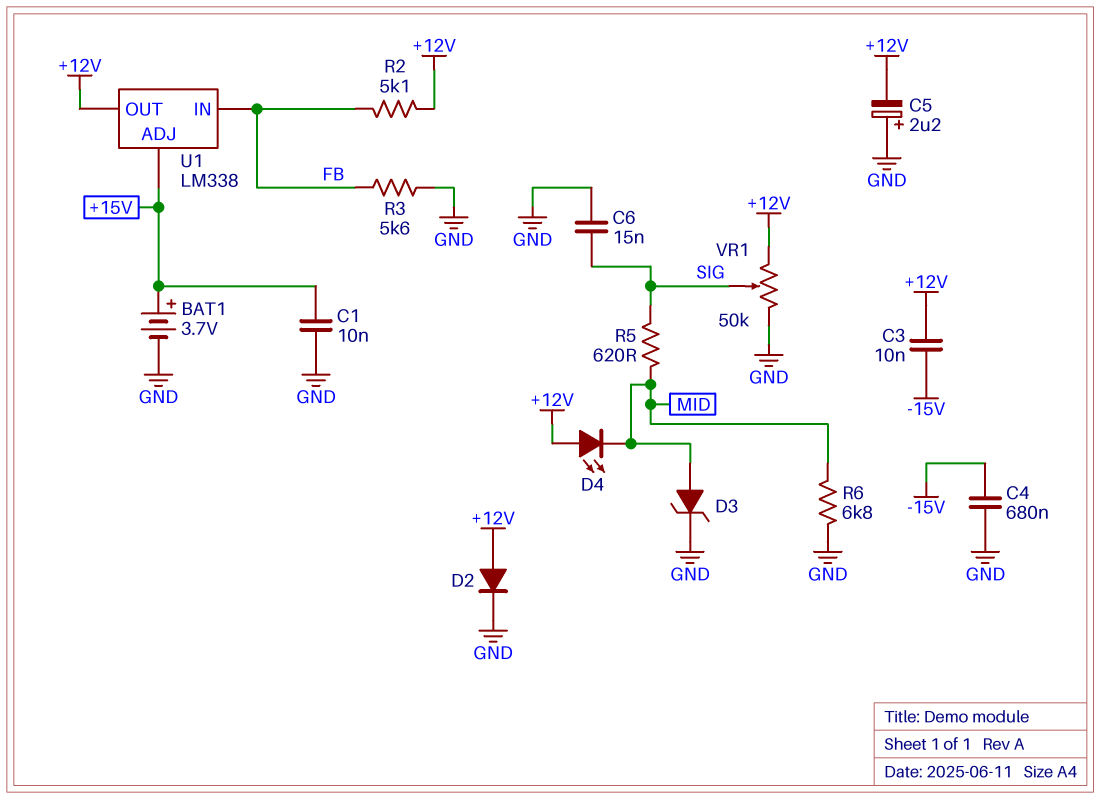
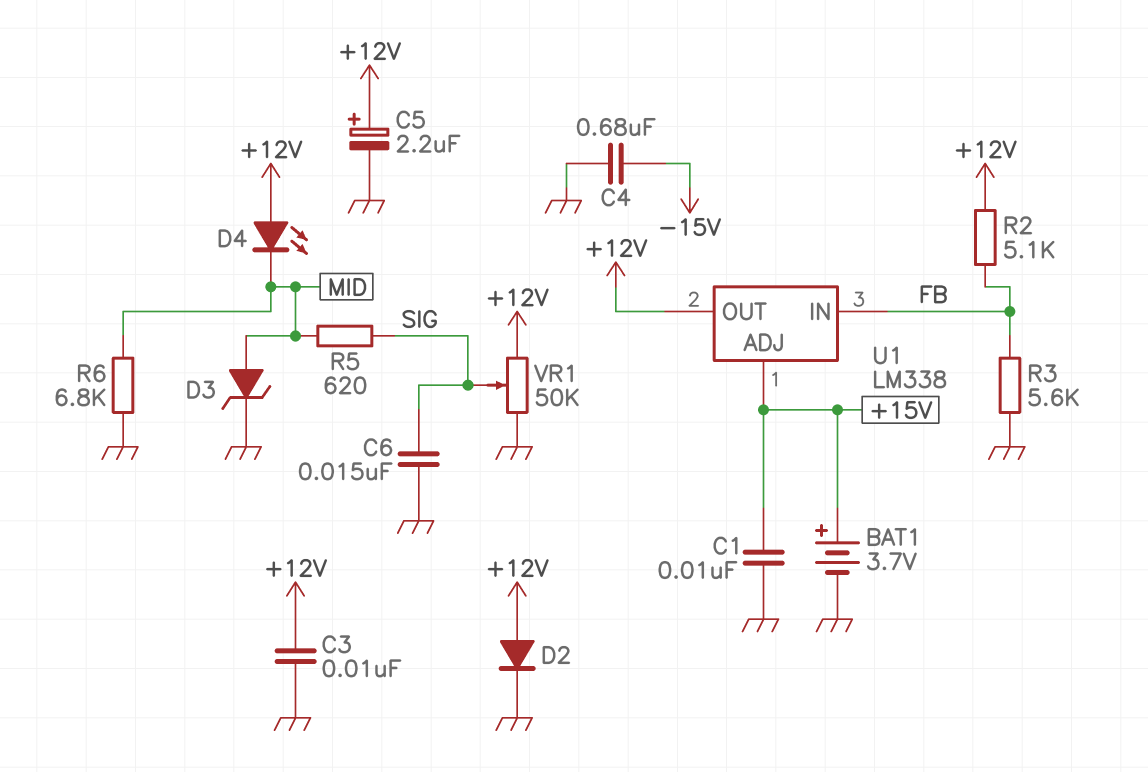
C3: 10nF (+12V, -15V) -> 10nF (+12V, GND)
C5: 2.2uF (plus GND, minus +12V) -> 2.2uF (plus +12V, minus GND)

